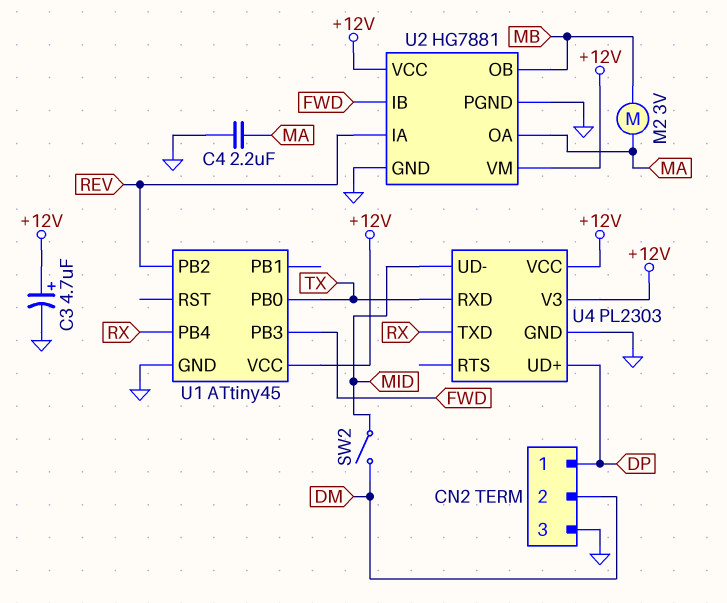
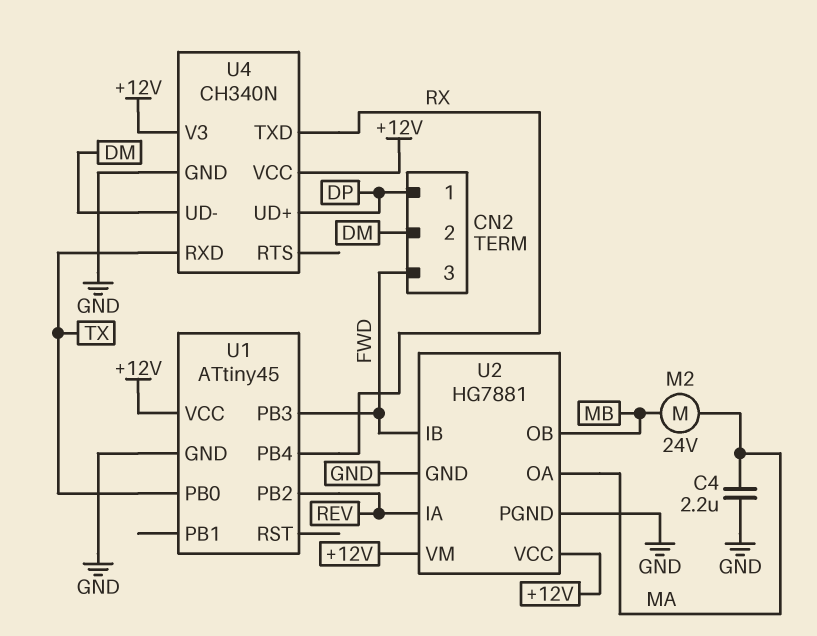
C3: 4.7uF (plus +12V, minus GND) -> none
CN2 pin 3: GND -> FWD
M2: motor 3V (MA, MB) -> motor 24V (MA, MB)
SW2: switch (DM, MID) -> none
U4: PL2303 -> CH340N
U4 pin UD-: MID -> DM

